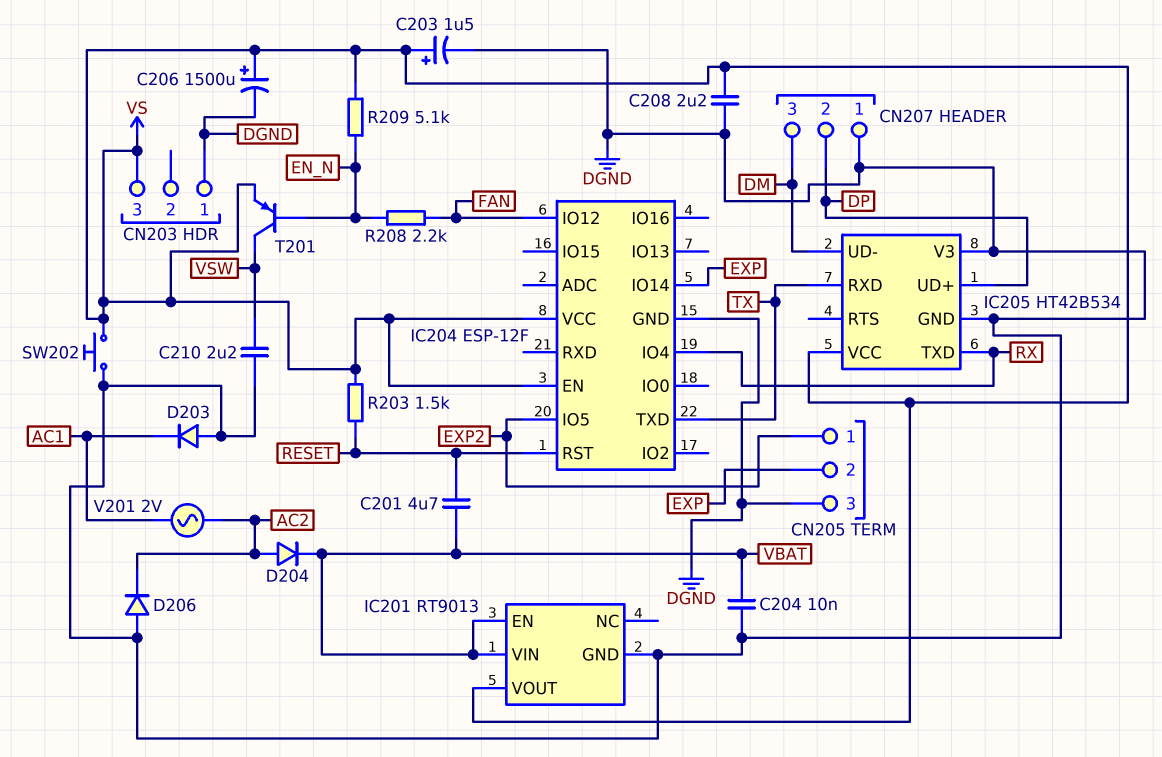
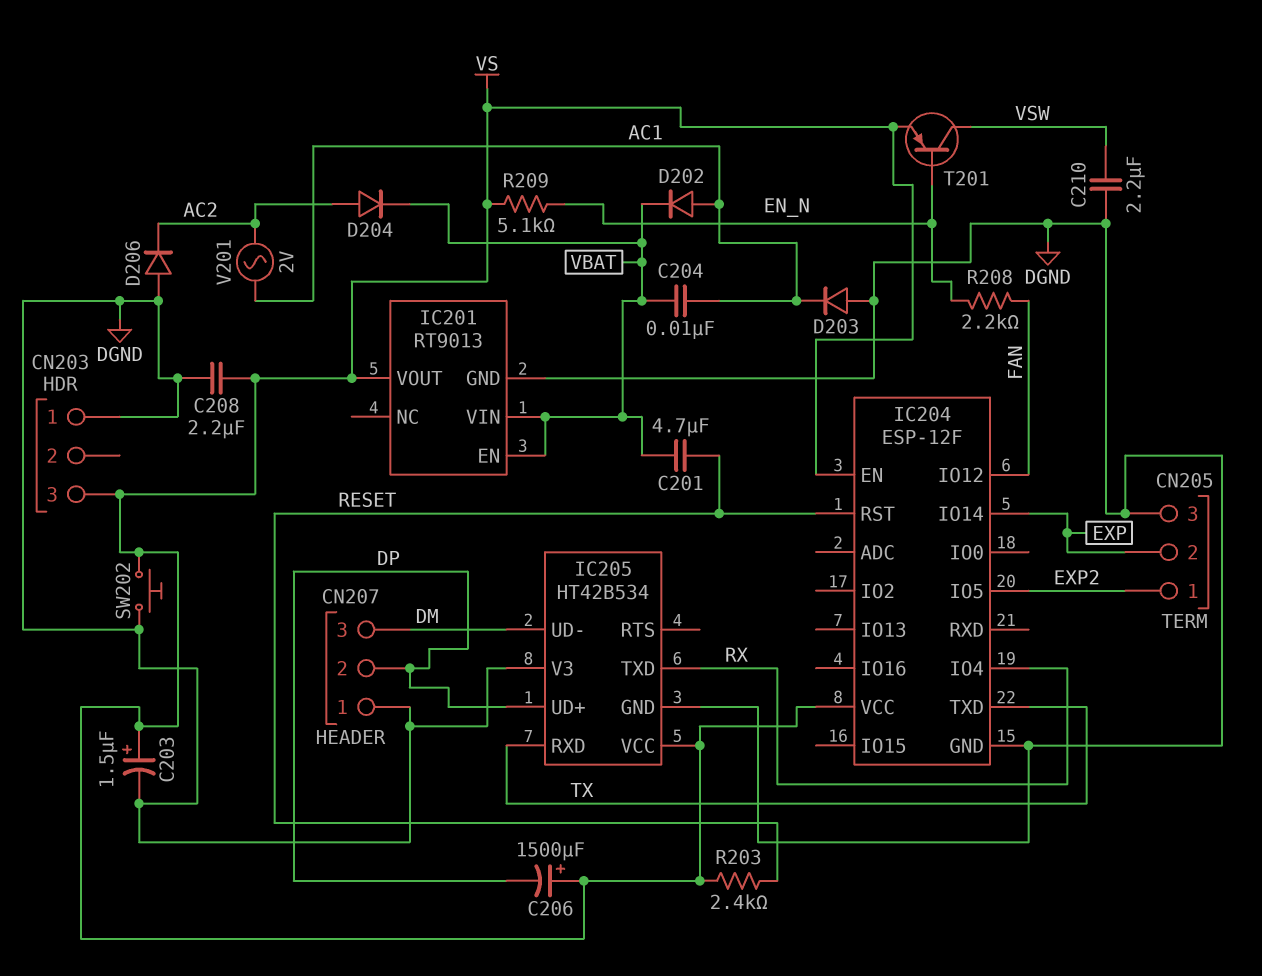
C204: 10nF (DGND, VBAT) -> 10nF (AC1, VBAT)
C206: 1500uF (plus VS, minus DGND) -> 1500uF (plus VS, minus DP)
D202: none -> diode (A AC1, K VBAT)
R203: 1.5k (RESET, VS) -> 2.4k (RESET, VS)

